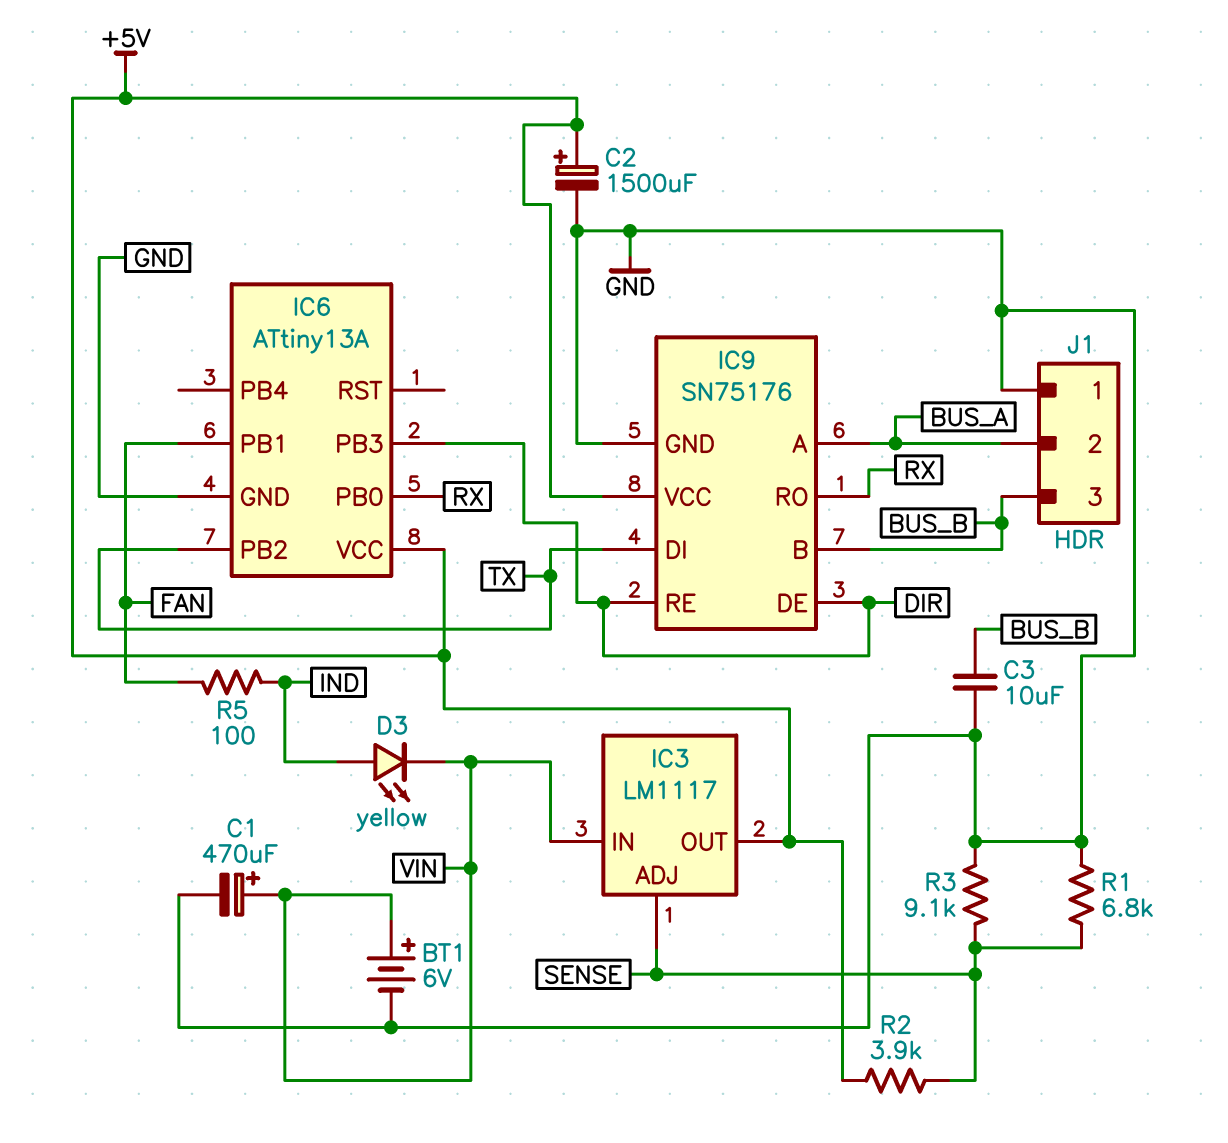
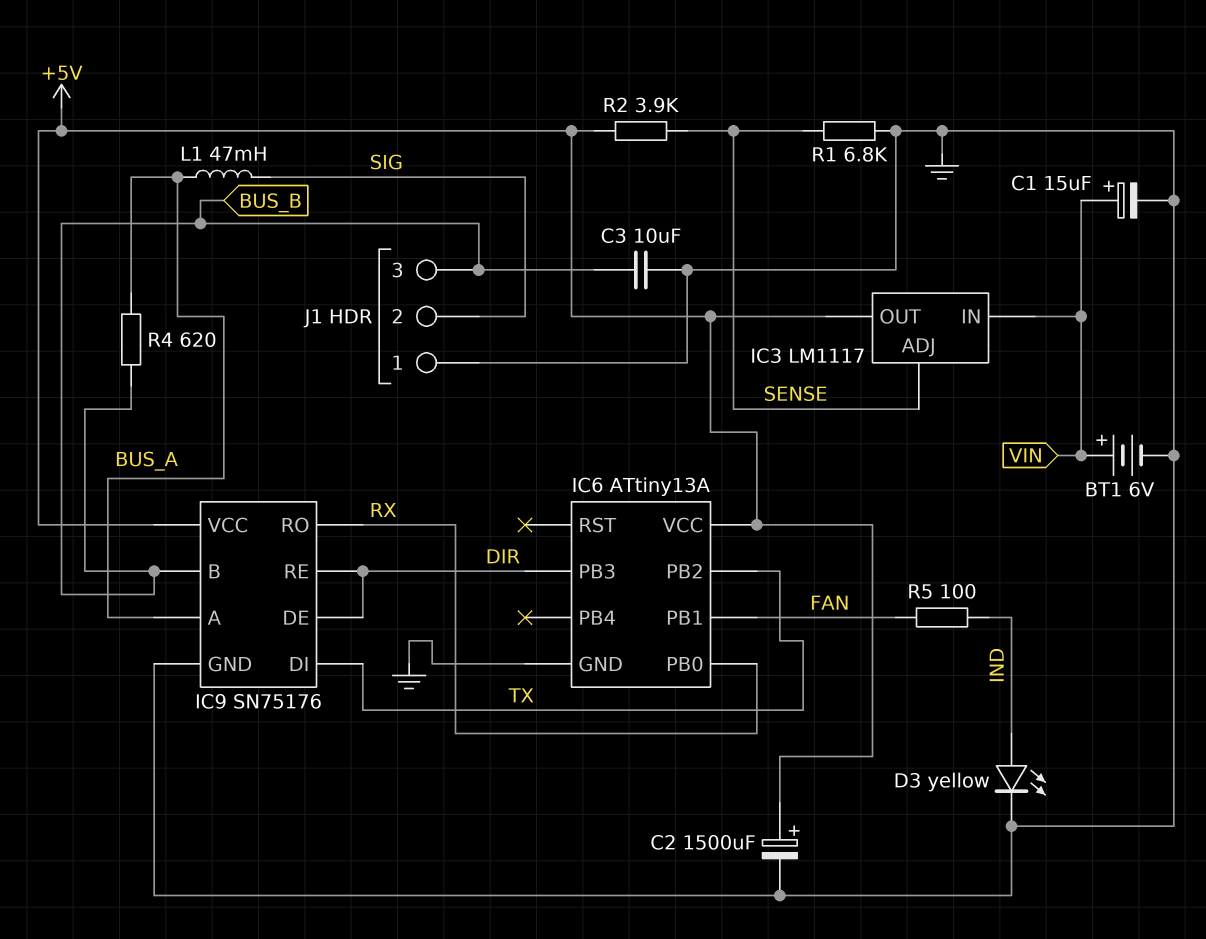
C1: 470uF (plus VIN, minus GND) -> 15uF (plus VIN, minus GND)
D3: LED yellow (A IND, K VIN) -> LED yellow (A IND, K GND)
J1 pin 2: BUS_A -> SIG
L1: none -> 47mH (BUS_A, SIG)
R3: 9.1k (GND, SENSE) -> none
R4: none -> 620 (BUS_A, BUS_B)

